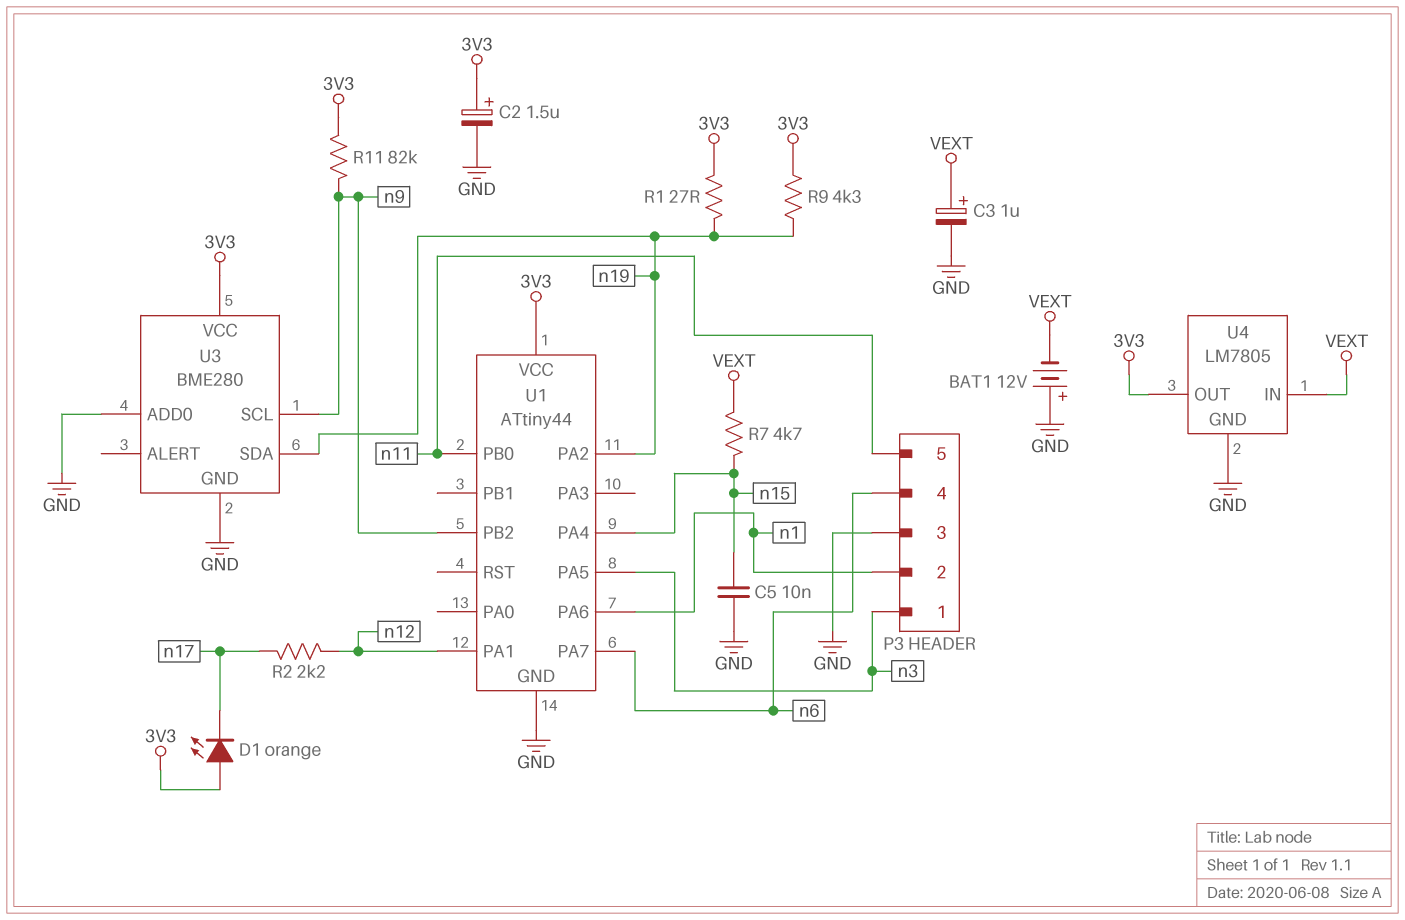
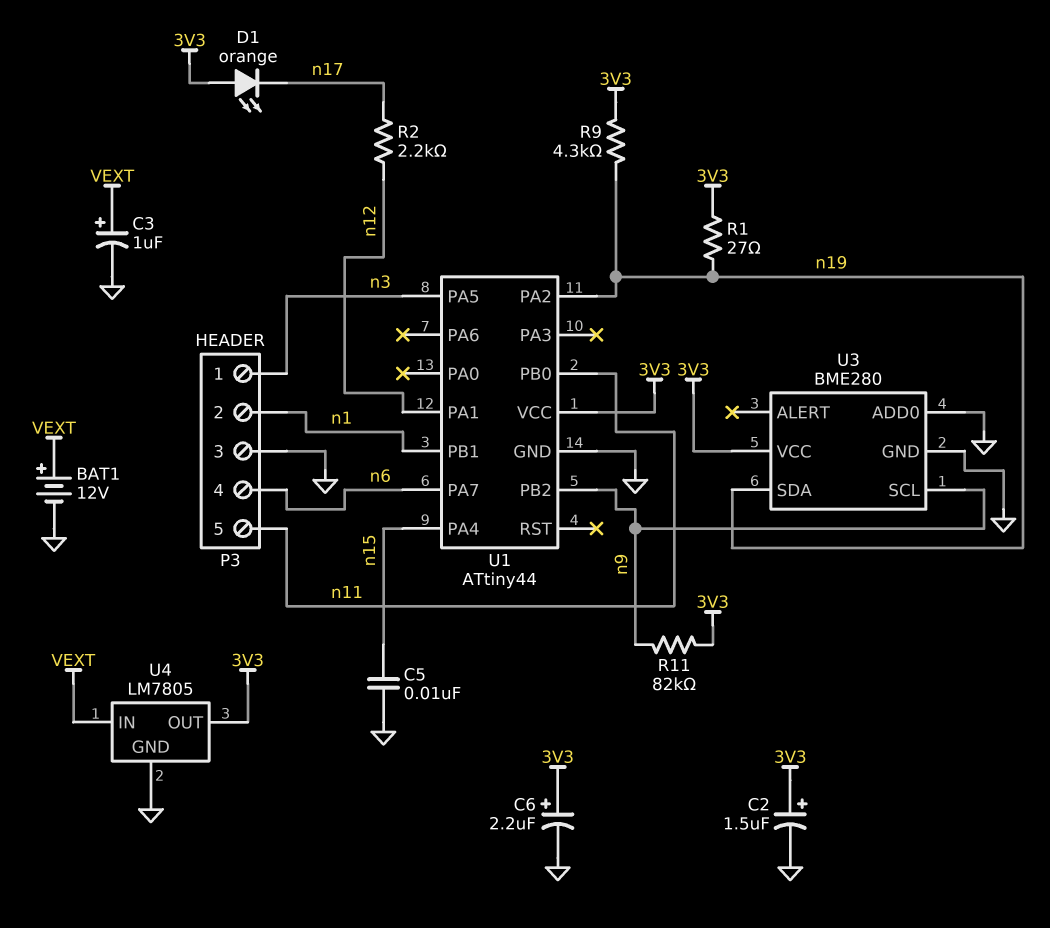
BAT1: 12V (plus GND, minus VEXT) -> 12V (plus VEXT, minus GND)
C6: none -> 2.2uF (plus 3V3, minus GND)
R7: 4.7k (VEXT, n15) -> none
U1 pin PA6: n1 -> none
U1 pin PB1: none -> n1

